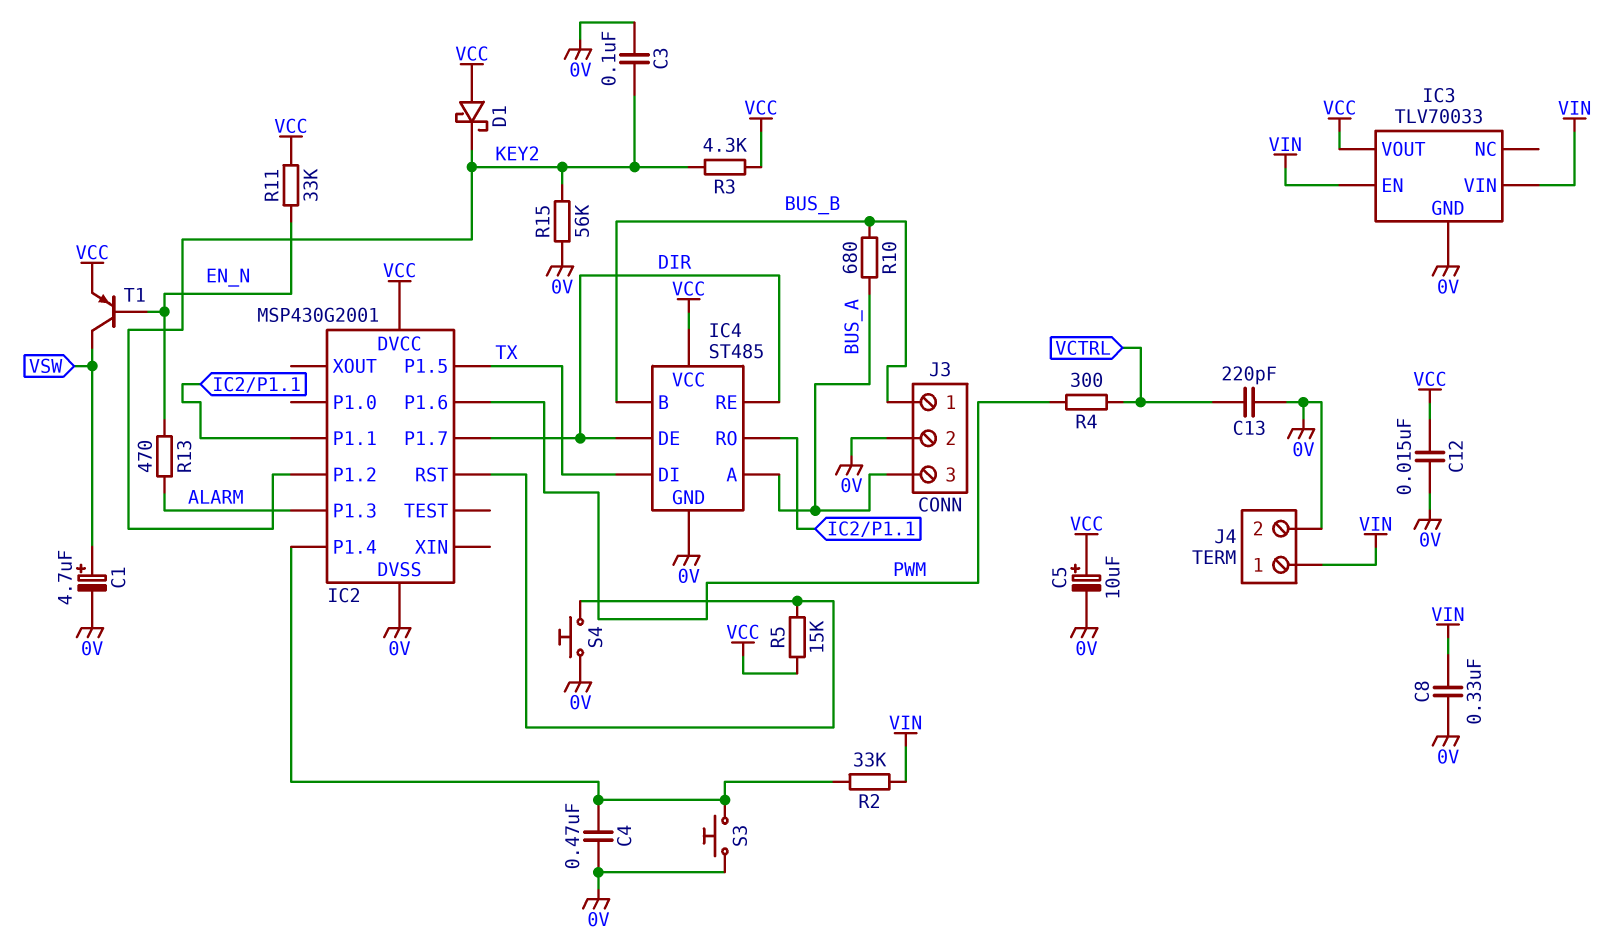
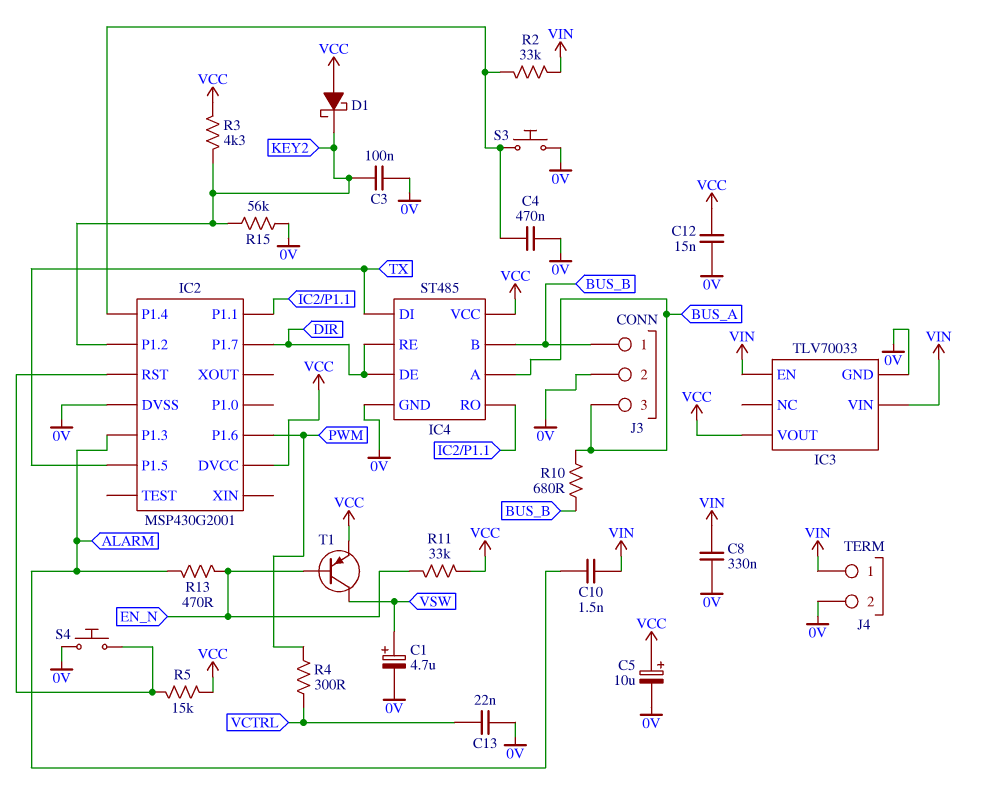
C10: none -> 1.5nF (ALARM, VIN)
C13: 220pF (0V, VCTRL) -> 22nF (0V, VCTRL)

